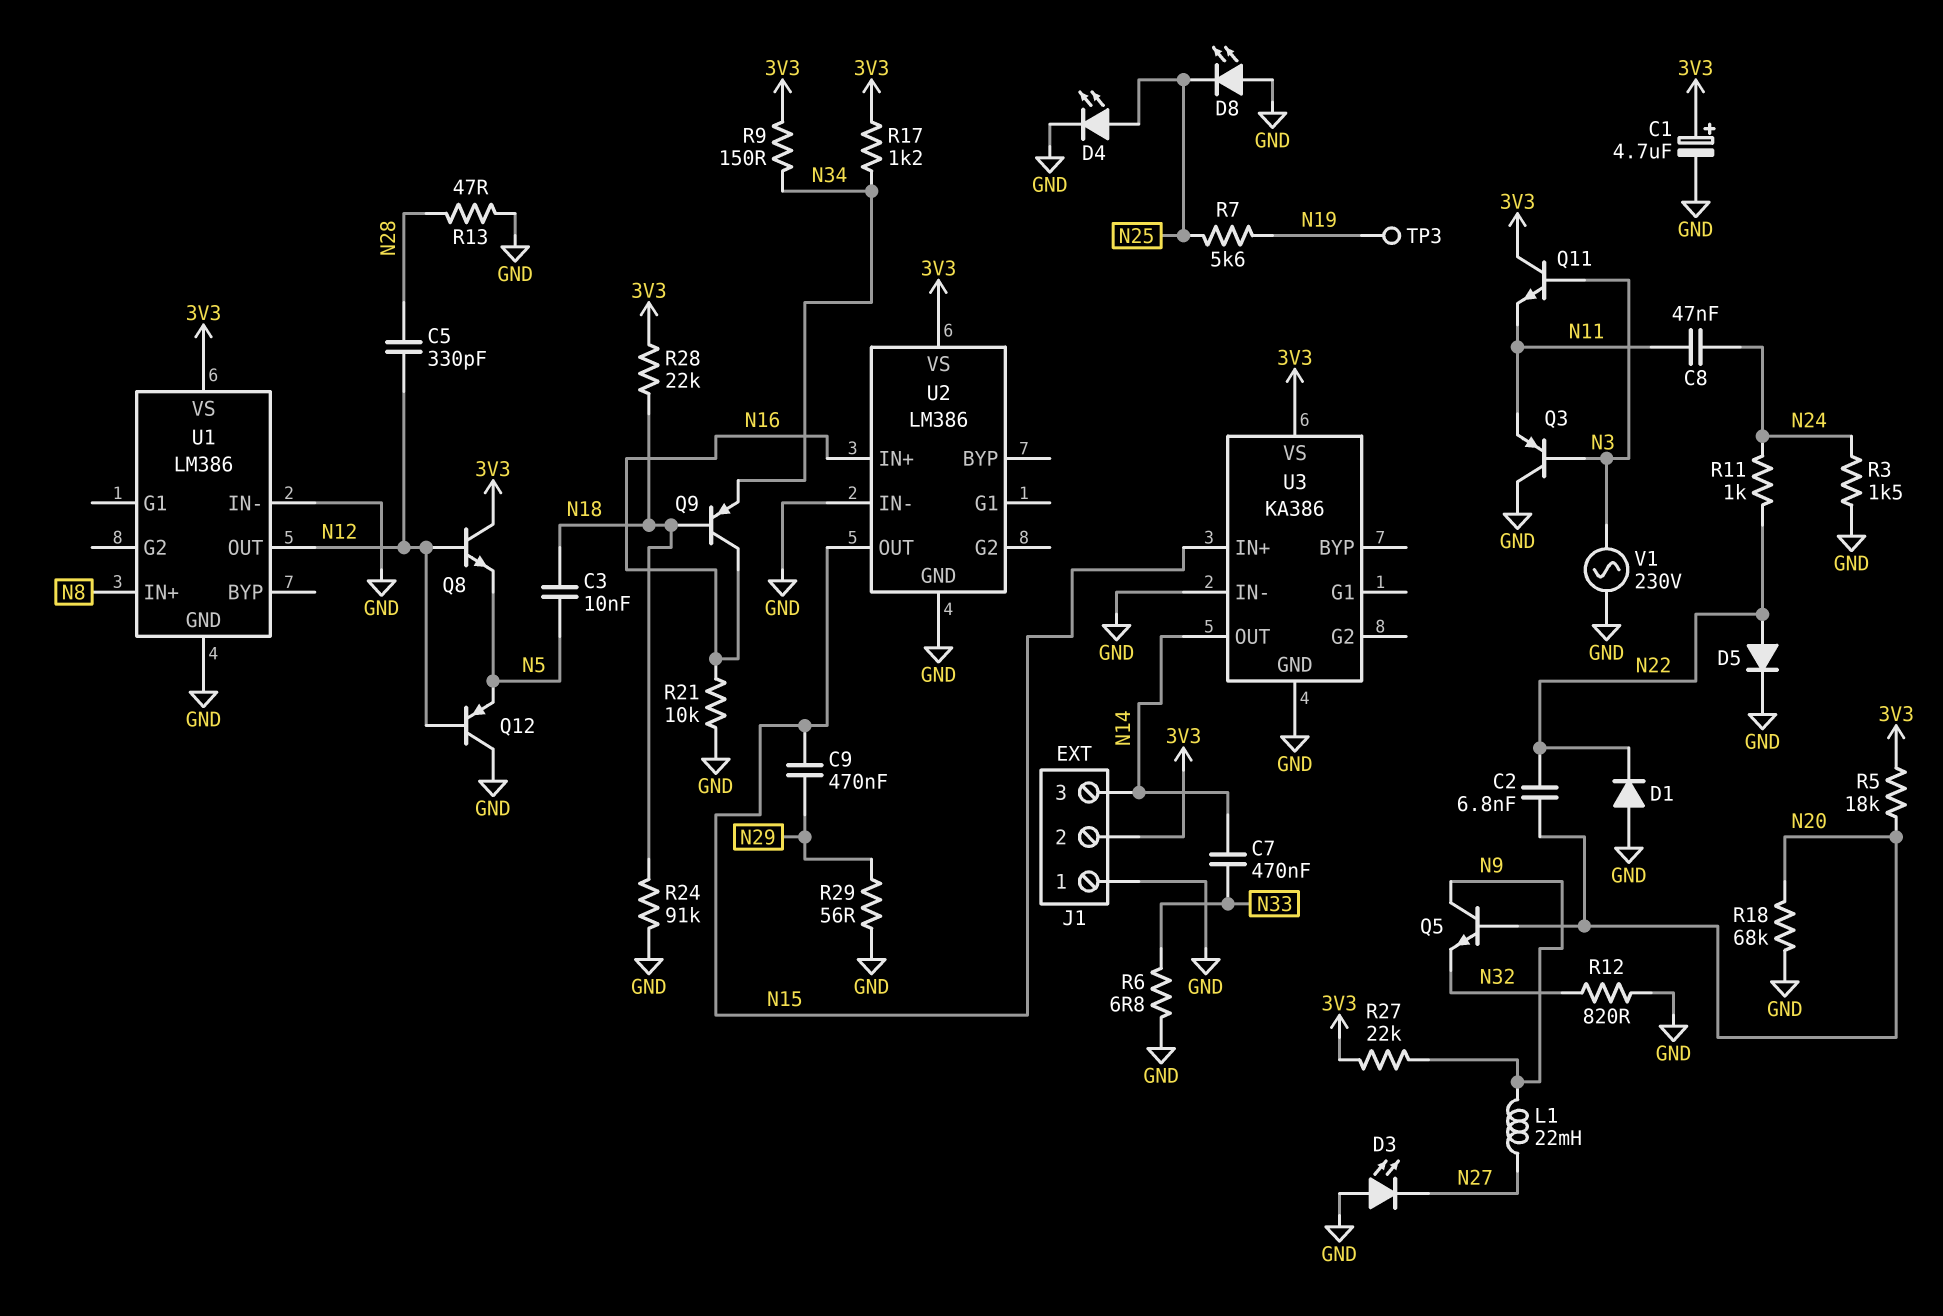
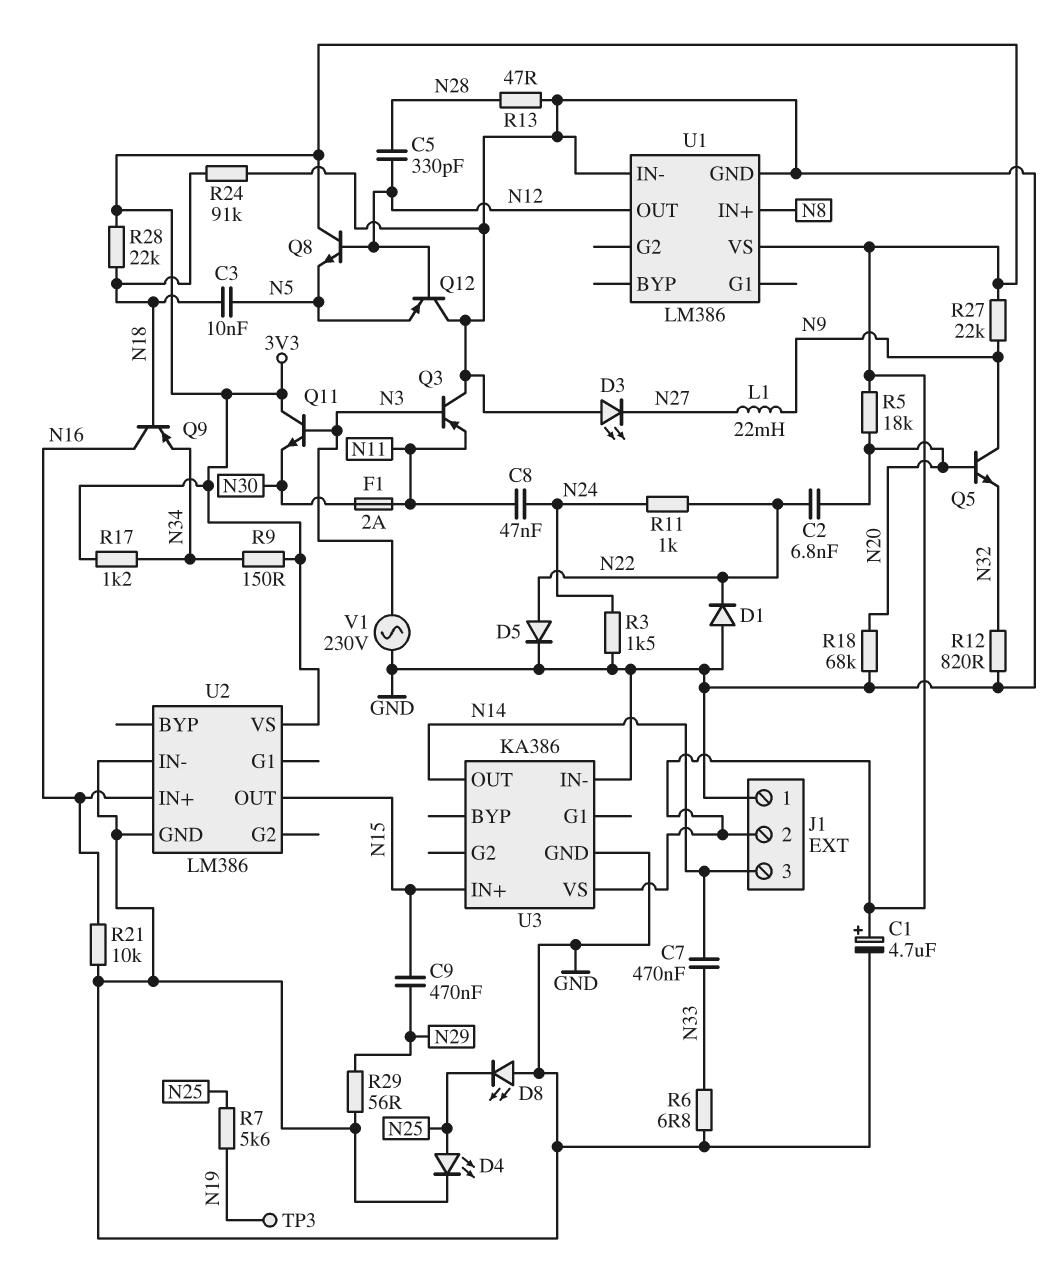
F1: none -> 2A (N11, N30)
Q11: NPN (B N3, C 3V3, E N11) -> NPN (B N3, C 3V3, E N30)

